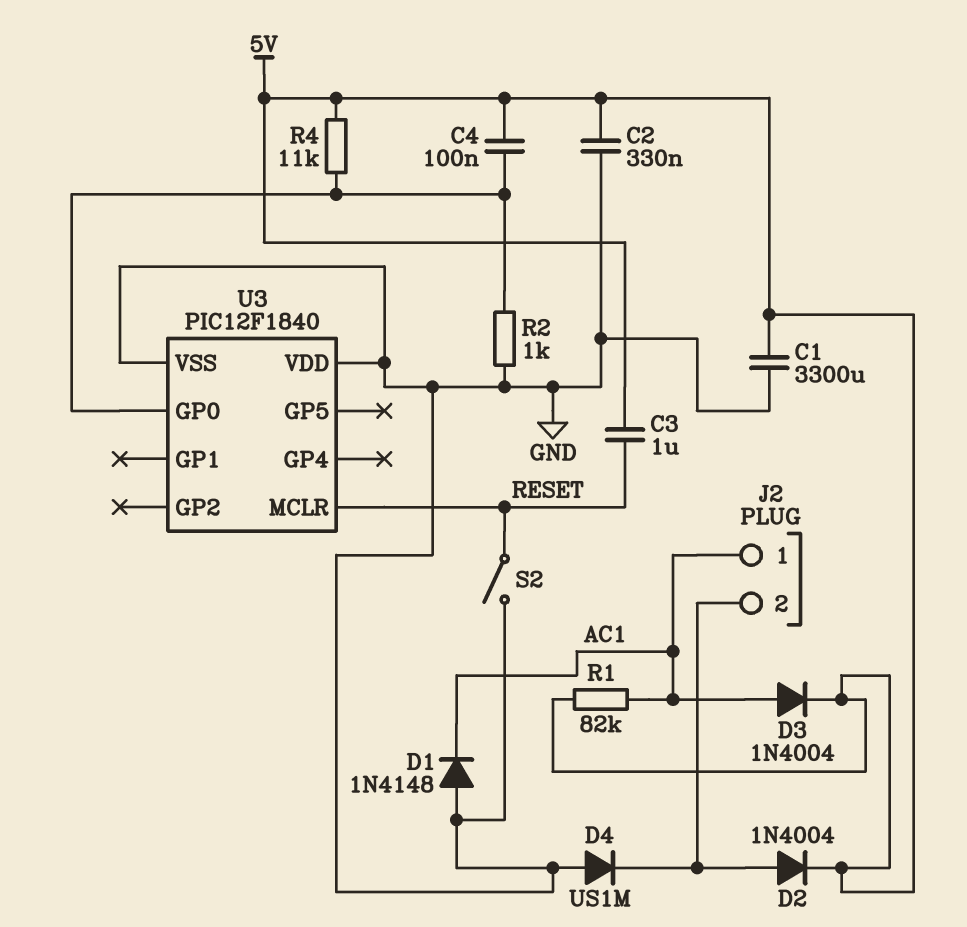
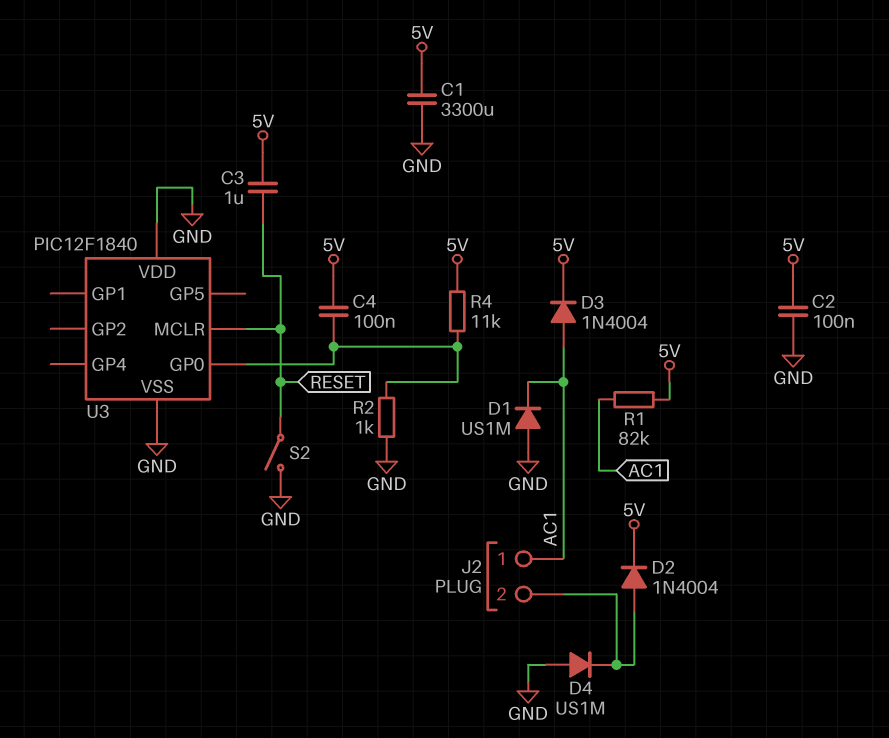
C2: 330nF (5V, GND) -> 100nF (5V, GND)
D1: diode 1N4148 (A GND, K AC1) -> diode US1M (A GND, K AC1)

